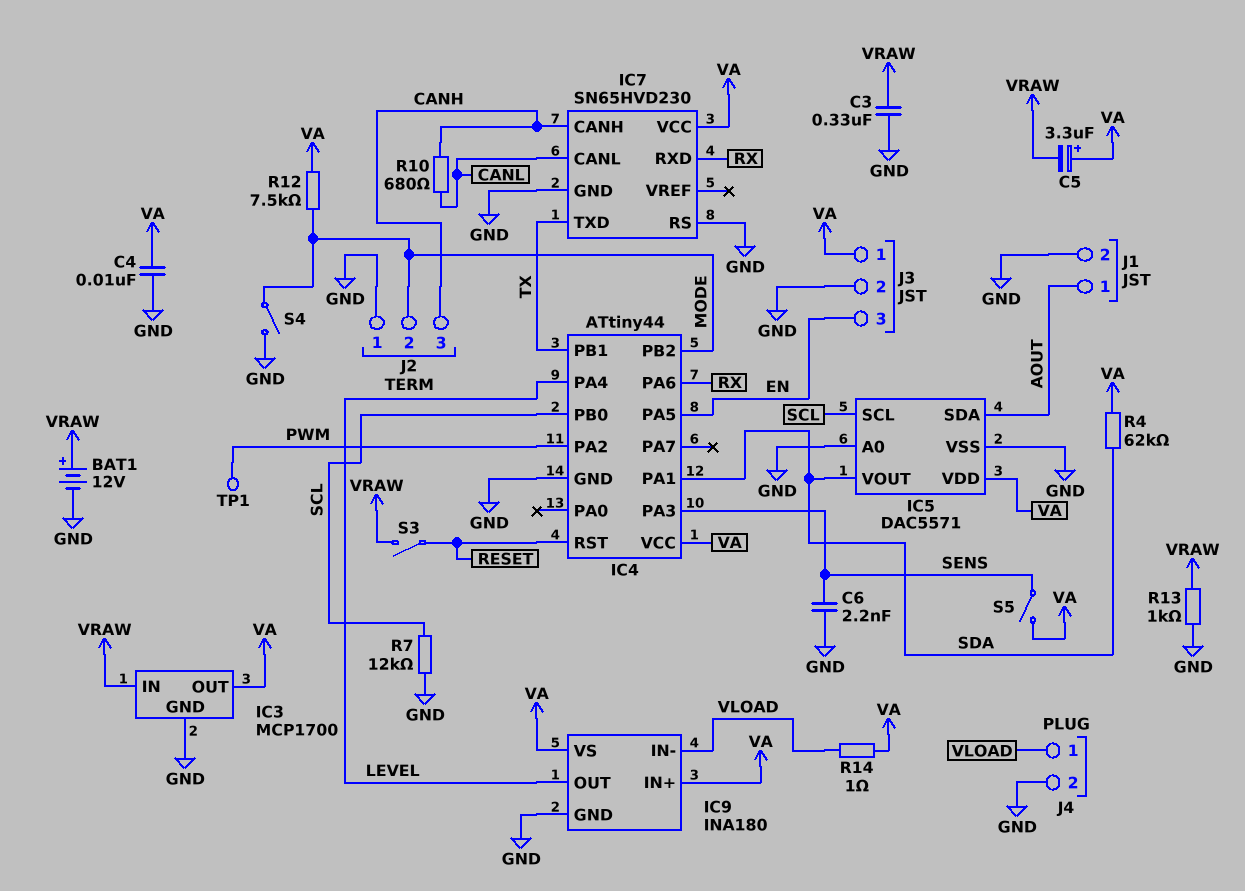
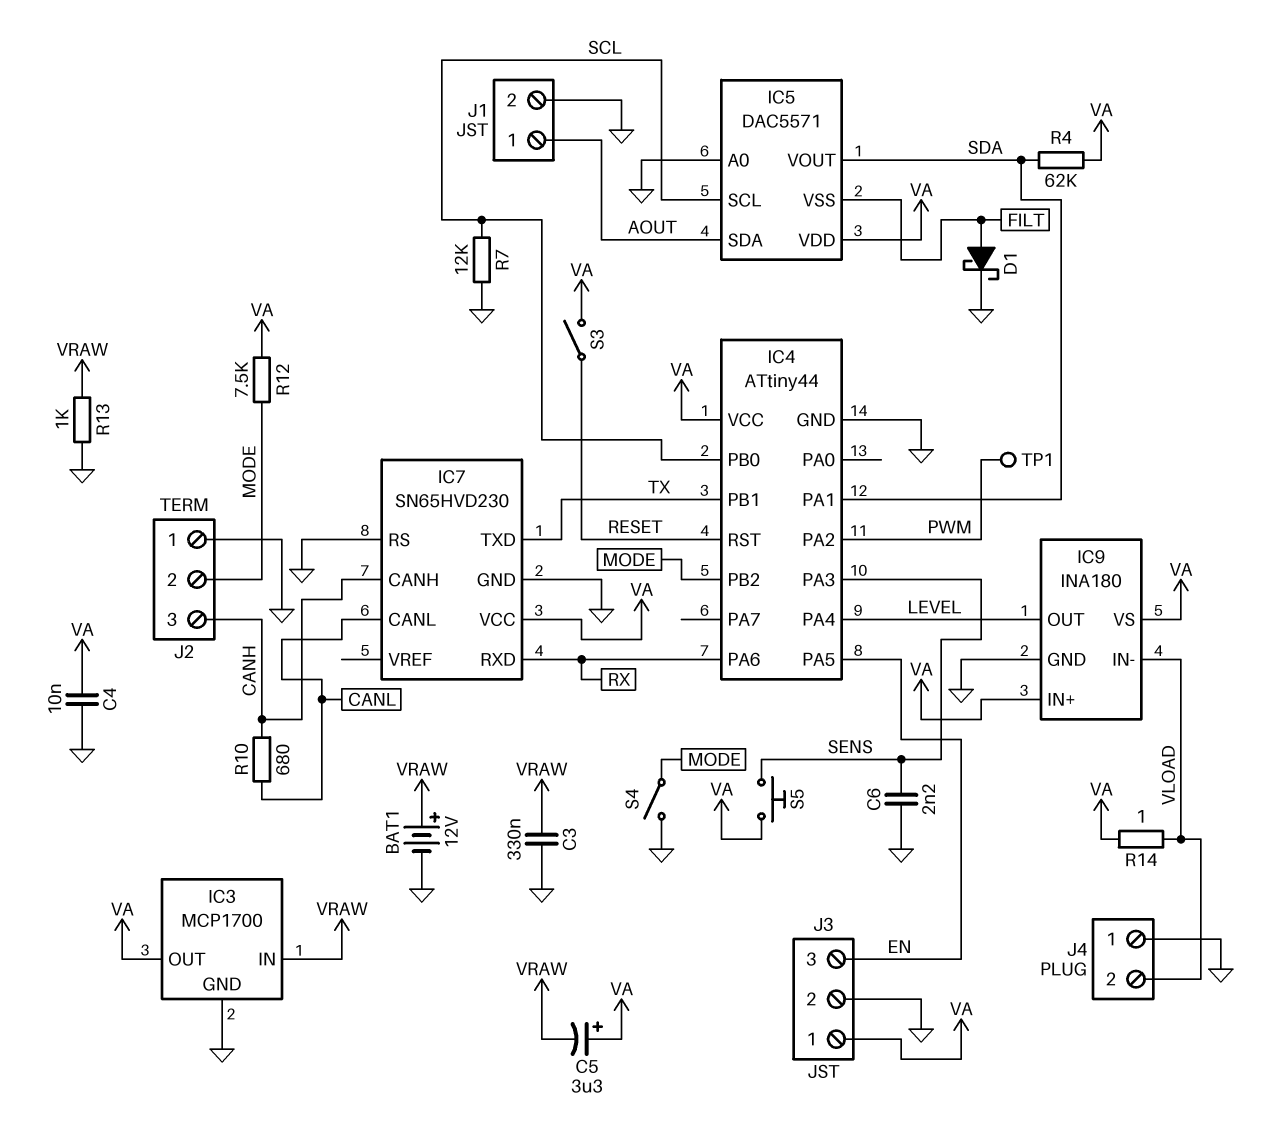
D1: none -> schottky (A FILT, K GND)
IC5 pin VSS: GND -> FILT
J4 pin 1: VLOAD -> GND
J4 pin 2: GND -> VLOAD
S3: switch (RESET, VRAW) -> switch (RESET, VA)
S5: switch (SENS, VA) -> button (SENS, VA)

